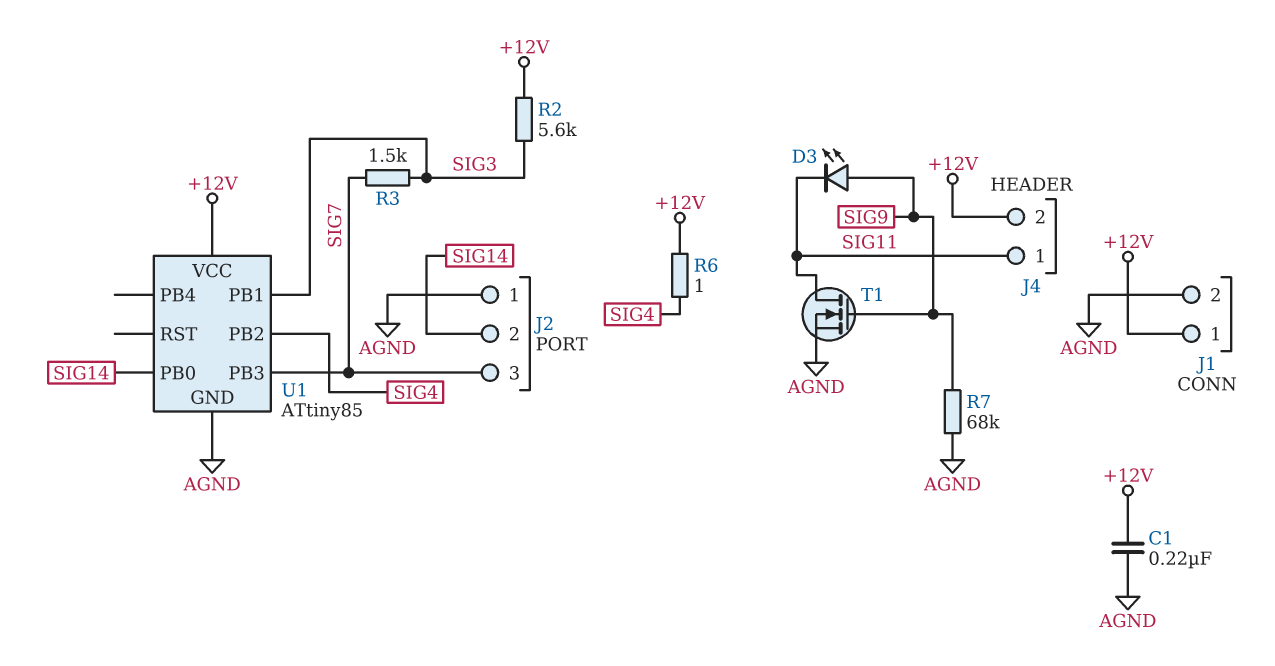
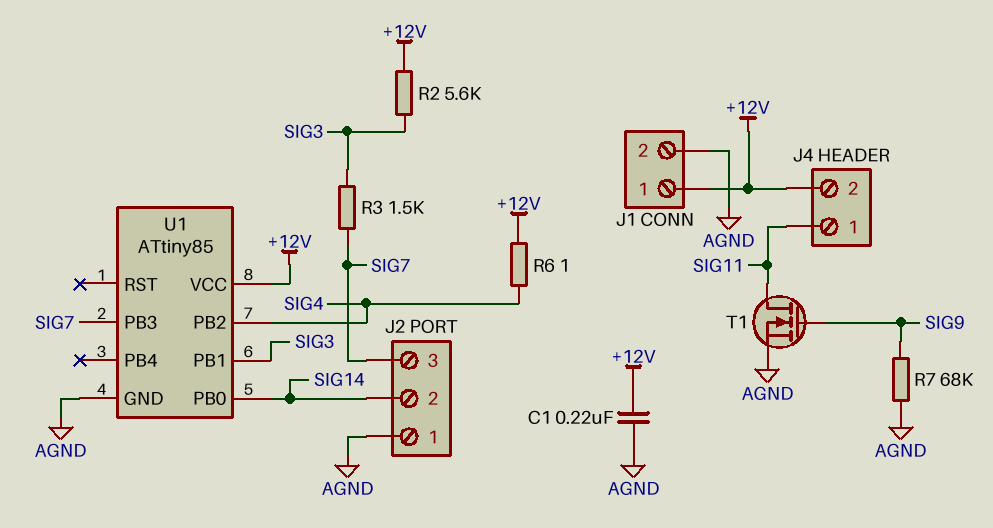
D3: LED (A SIG9, K SIG11) -> none

